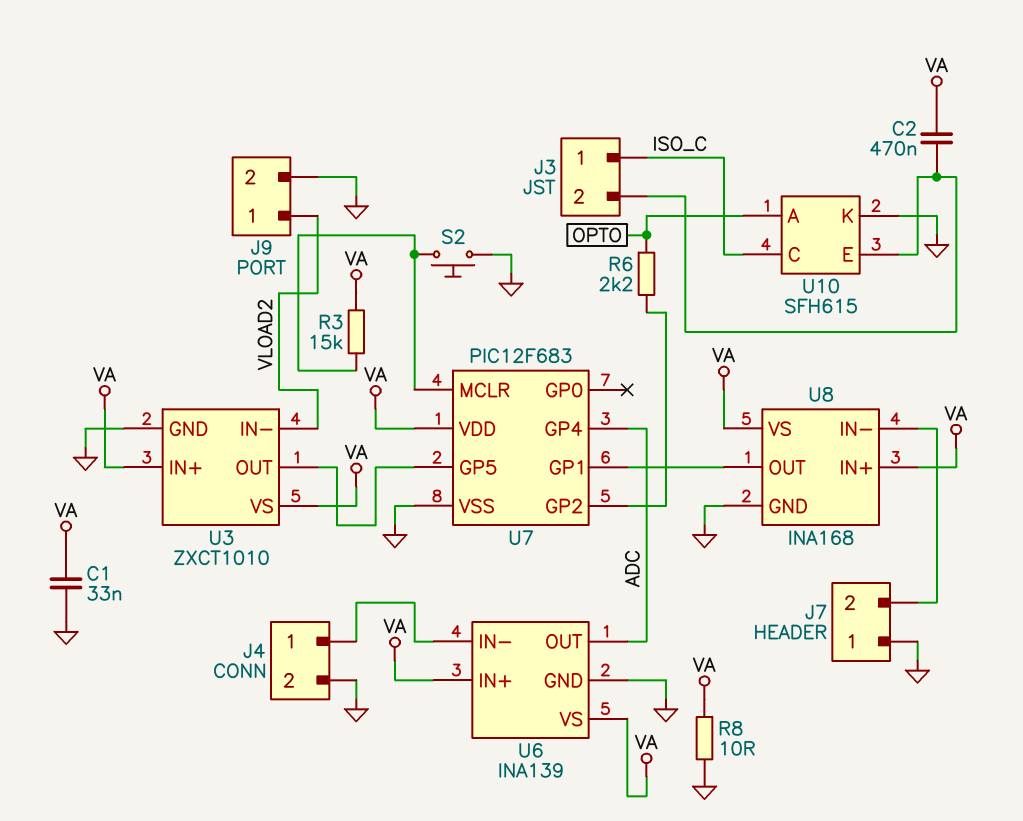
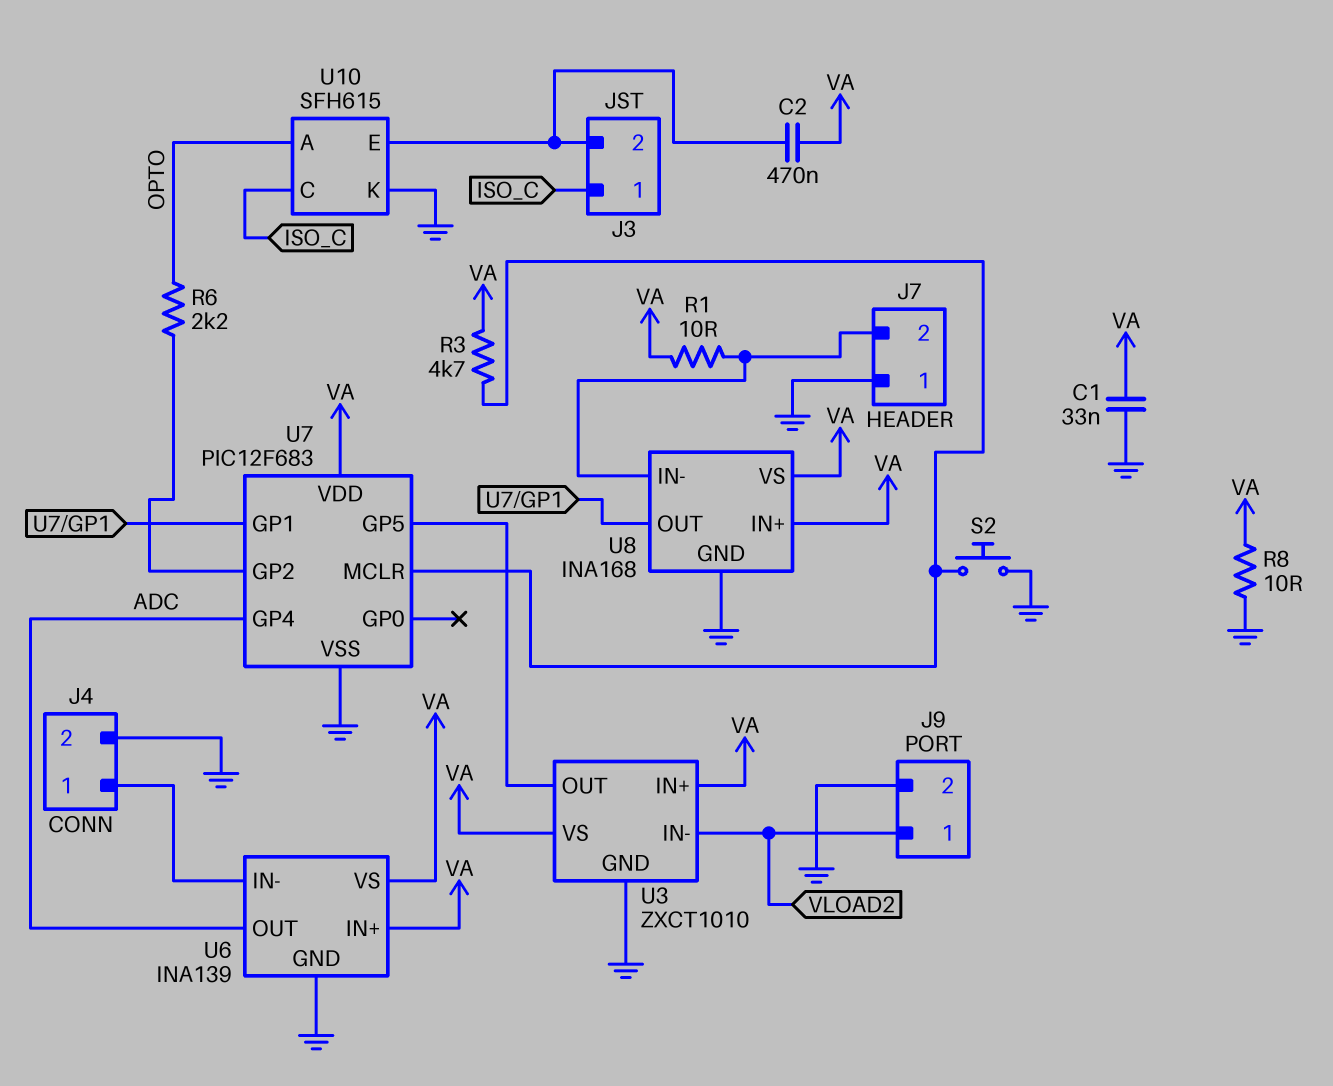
R1: none -> 10 (J7/2, VA)
R3: 15k (U7/MCLR, VA) -> 4.7k (U7/MCLR, VA)

